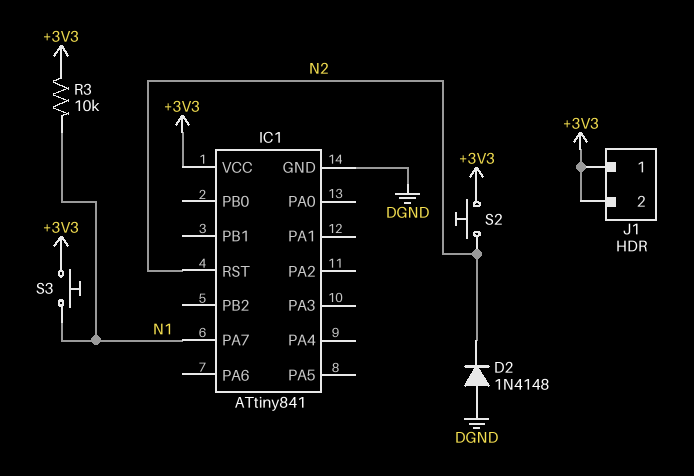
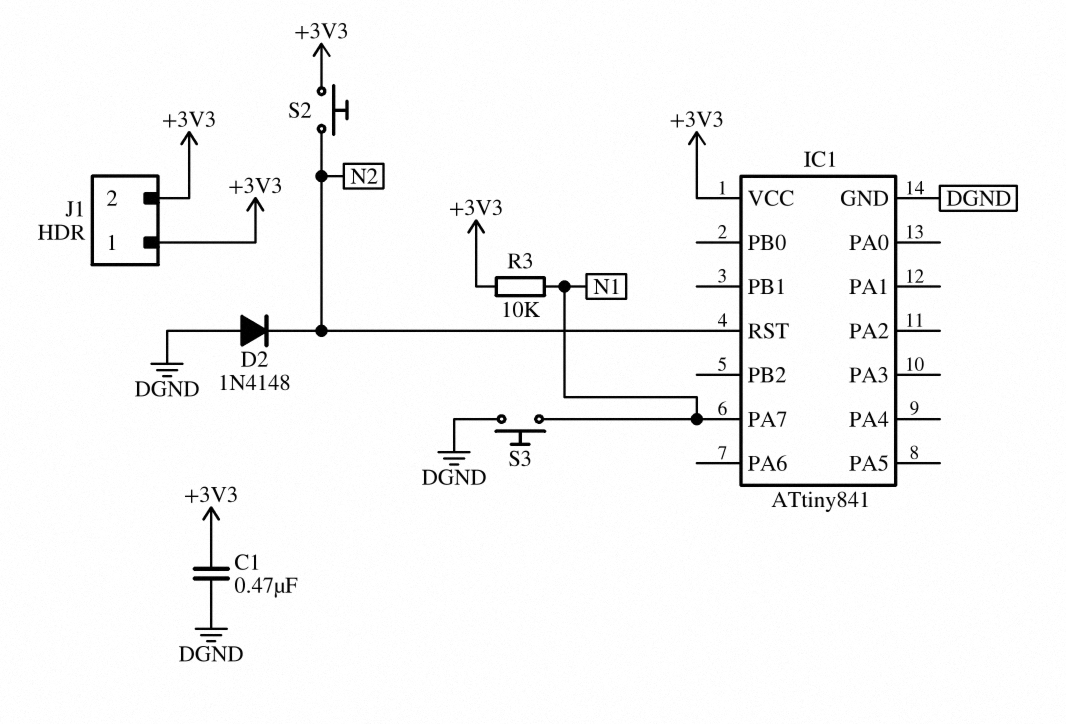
C1: none -> 470nF (+3V3, DGND)
S3: button (+3V3, N1) -> button (DGND, N1)

